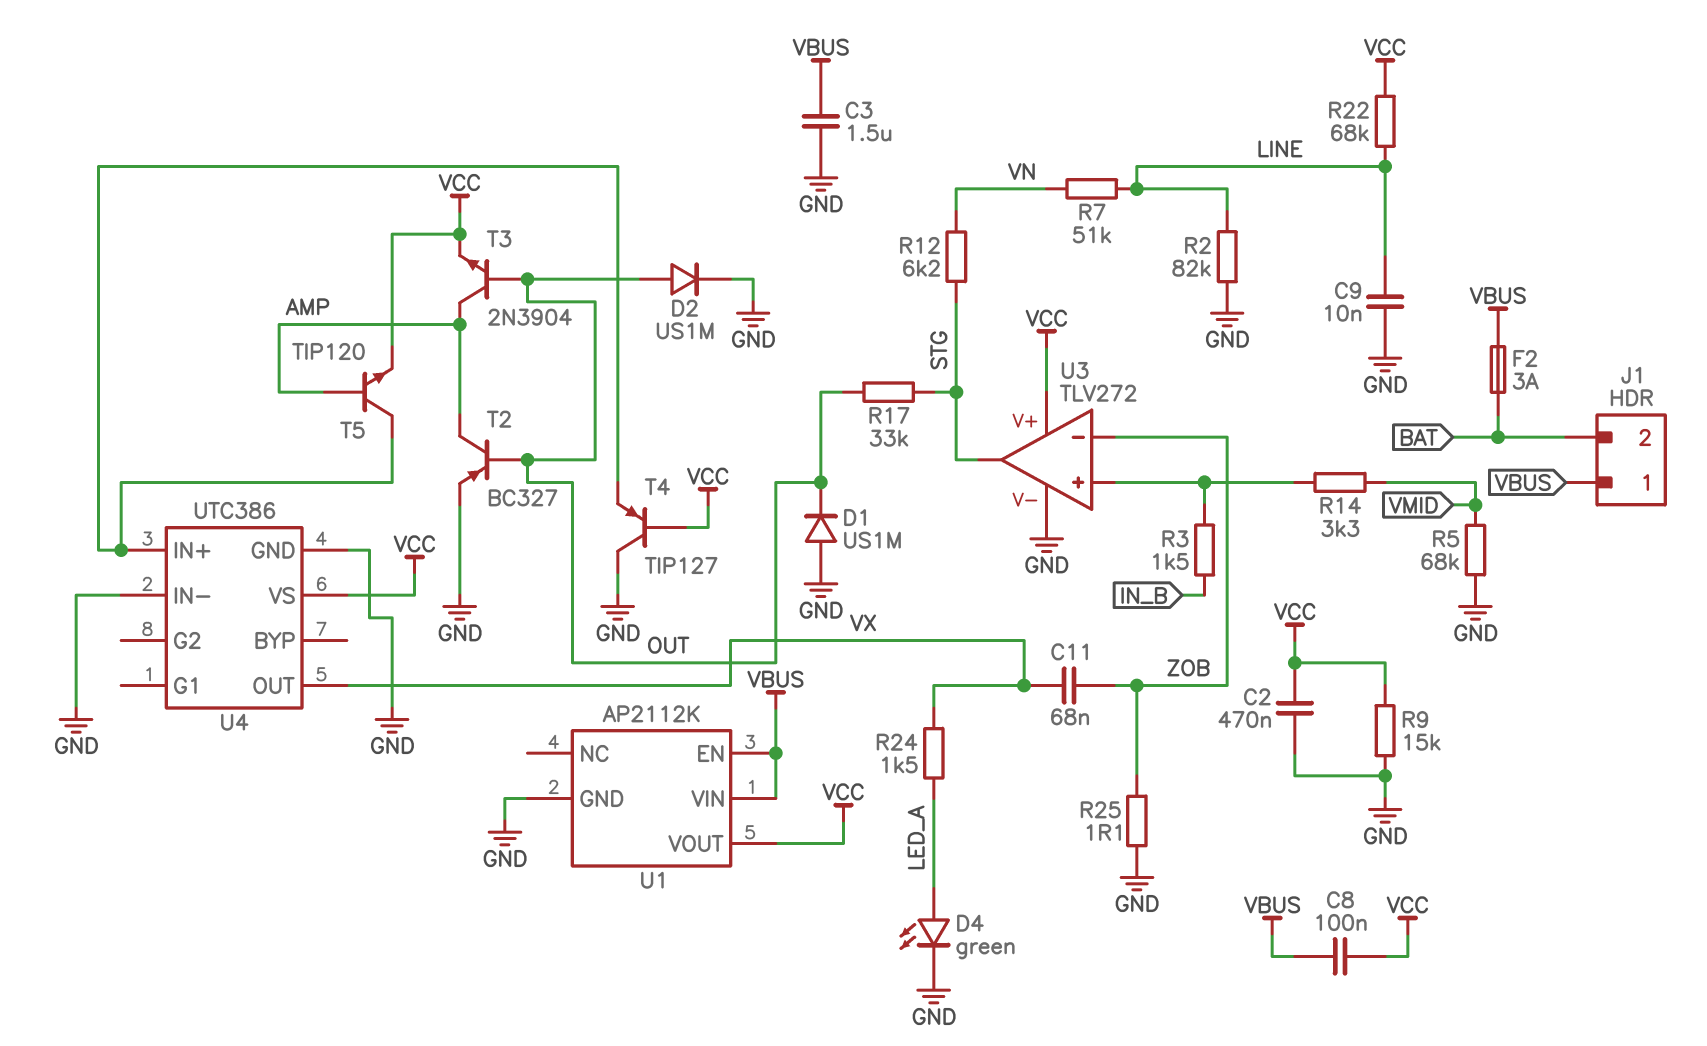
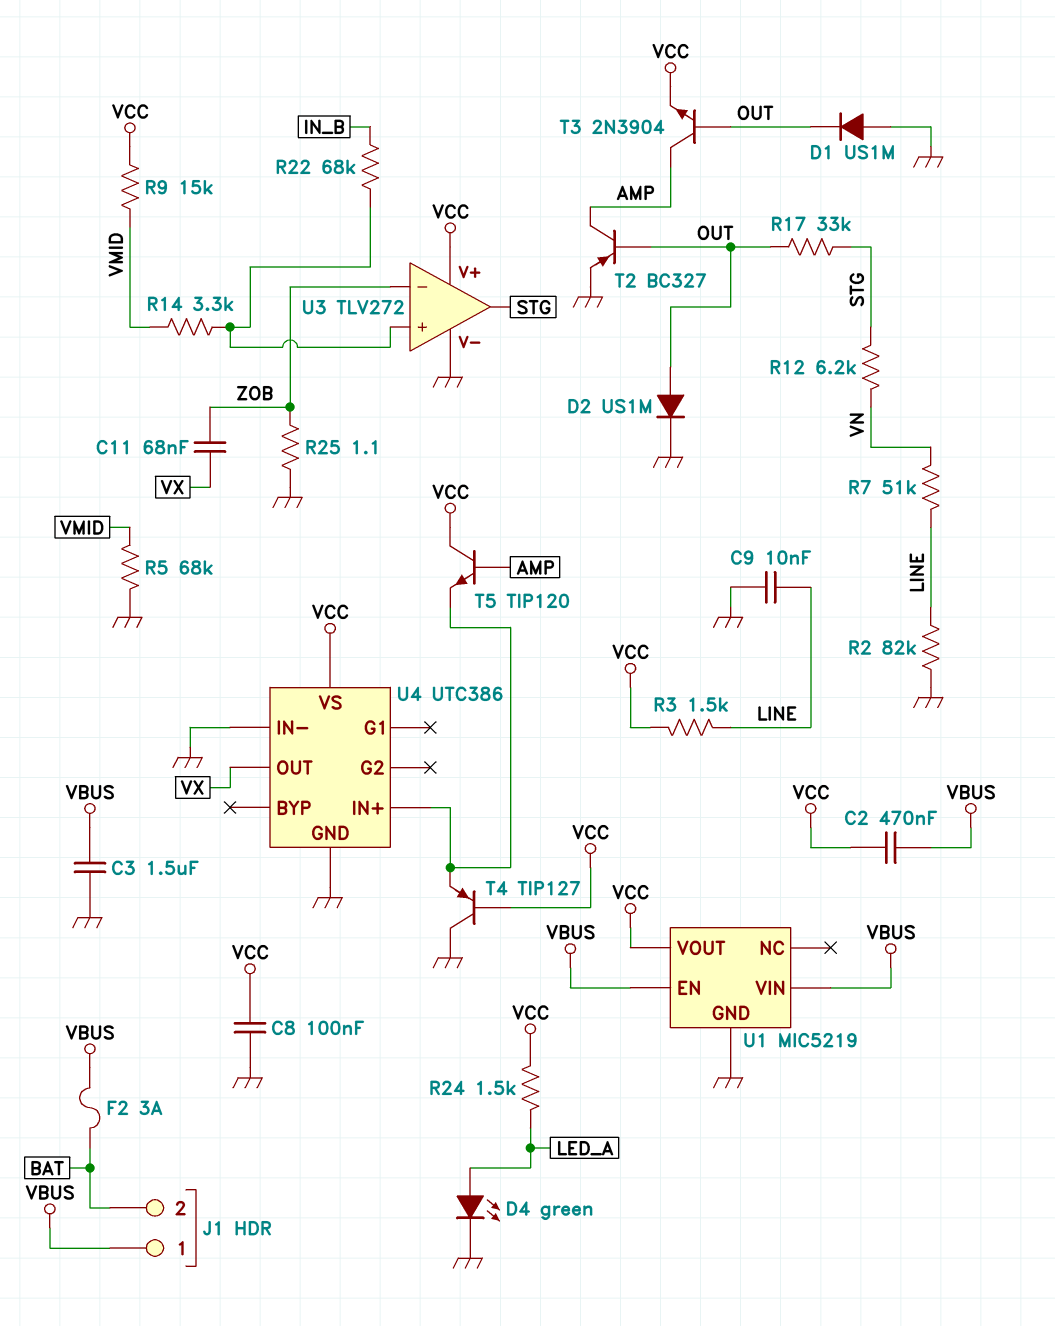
C2: 470nF (GND, VCC) -> 470nF (VBUS, VCC)
C8: 100nF (VBUS, VCC) -> 100nF (GND, VCC)
R3: 1.5k (IN_B, U3/in+) -> 1.5k (LINE, VCC)
R9: 15k (GND, VCC) -> 15k (VCC, VMID)
R22: 68k (LINE, VCC) -> 68k (IN_B, U3/in+)
R24: 1.5k (LED_A, VX) -> 1.5k (LED_A, VCC)
T5: NPN TIP120 (B AMP, C U4/IN+, E VCC) -> NPN TIP120 (B AMP, C VCC, E U4/IN+)
U1: AP2112K -> MIC5219

